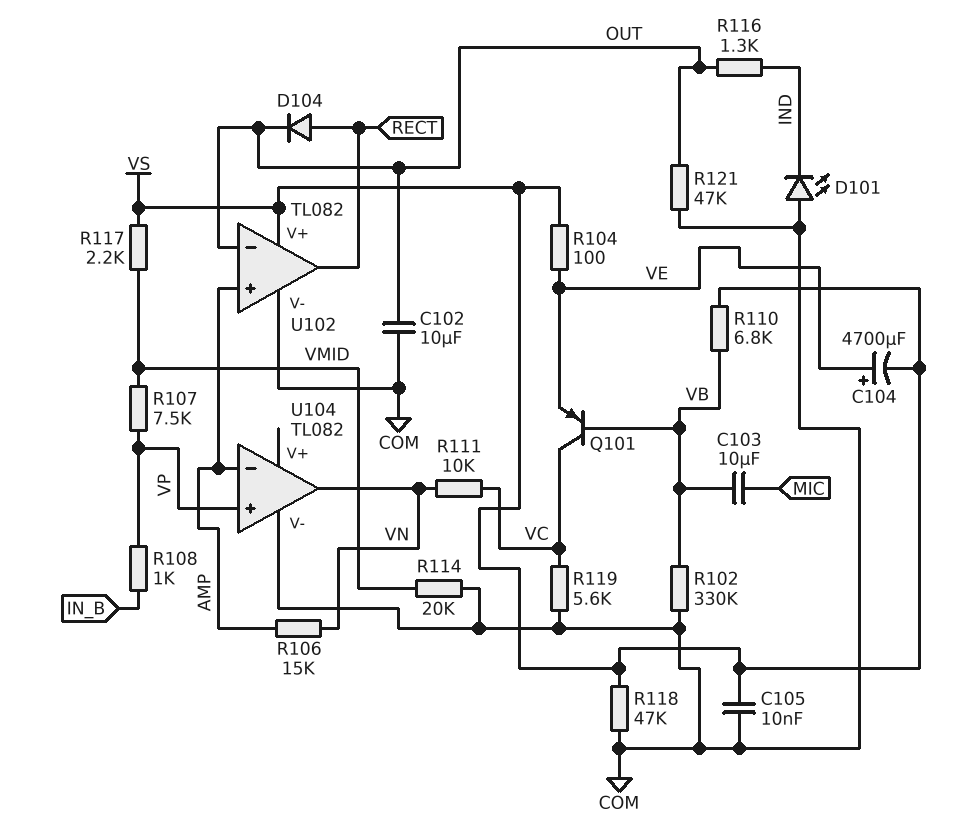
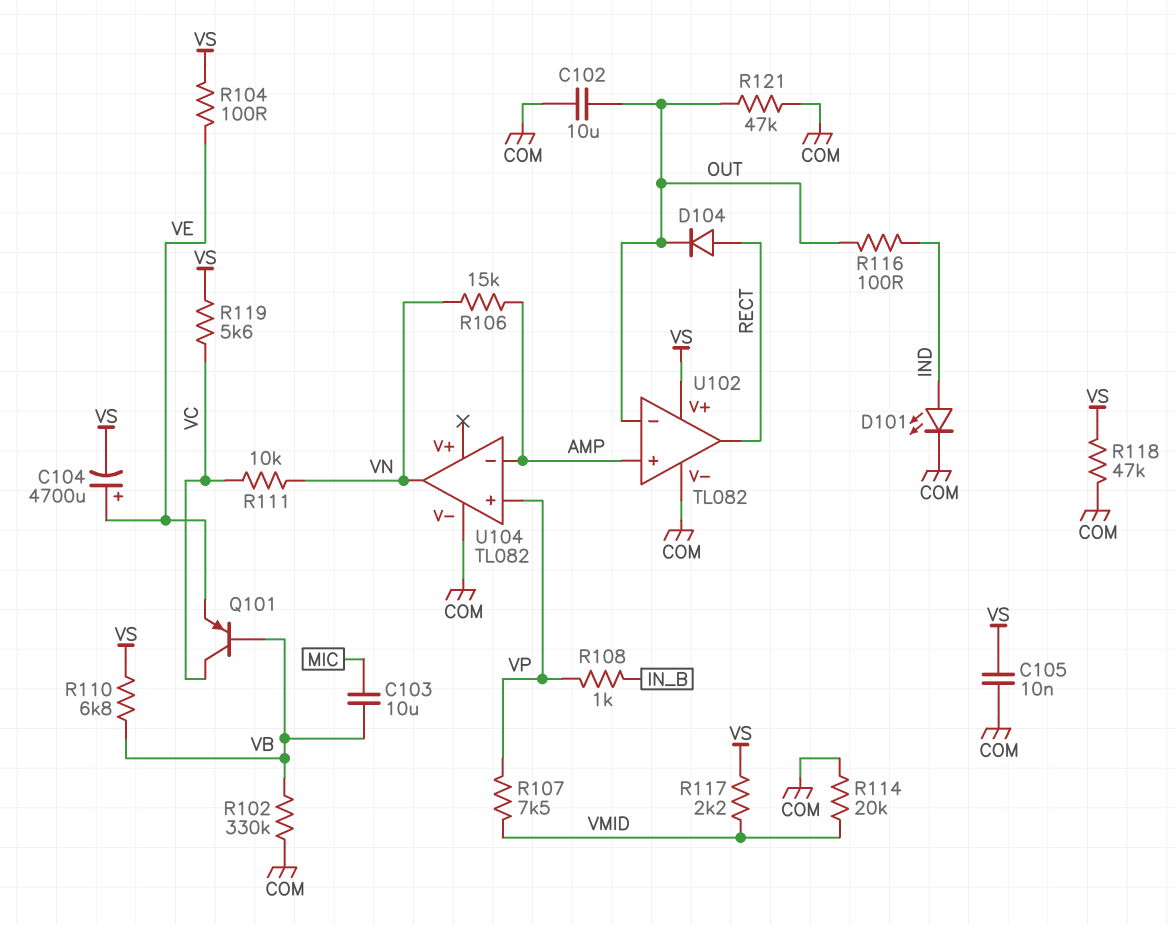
D101: LED (A COM, K IND) -> LED (A IND, K COM)
R116: 1.3k (IND, OUT) -> 100 (IND, OUT)
R119: 5.6k (COM, VC) -> 5.6k (VC, VS)

